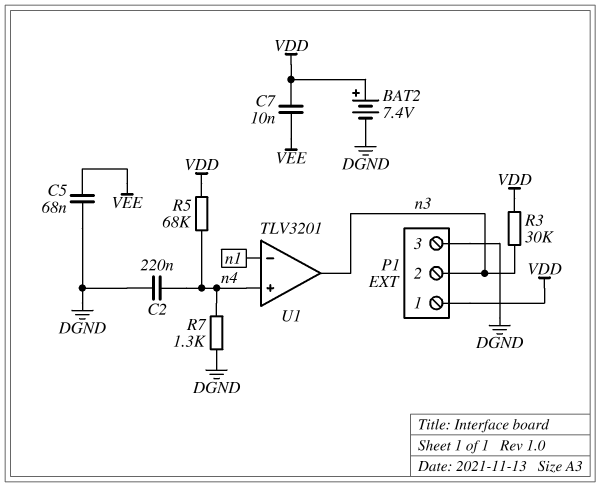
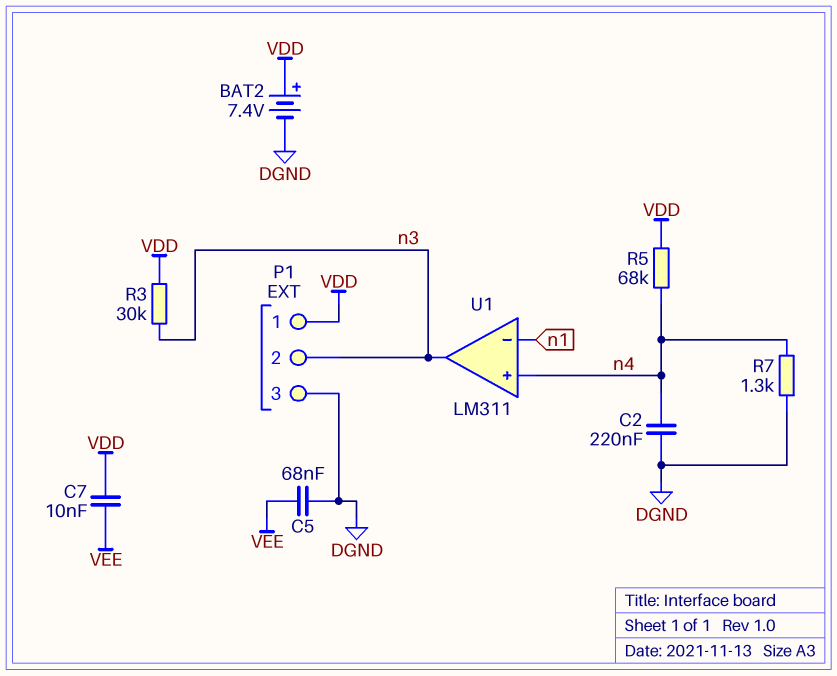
U1: TLV3201 -> LM311

